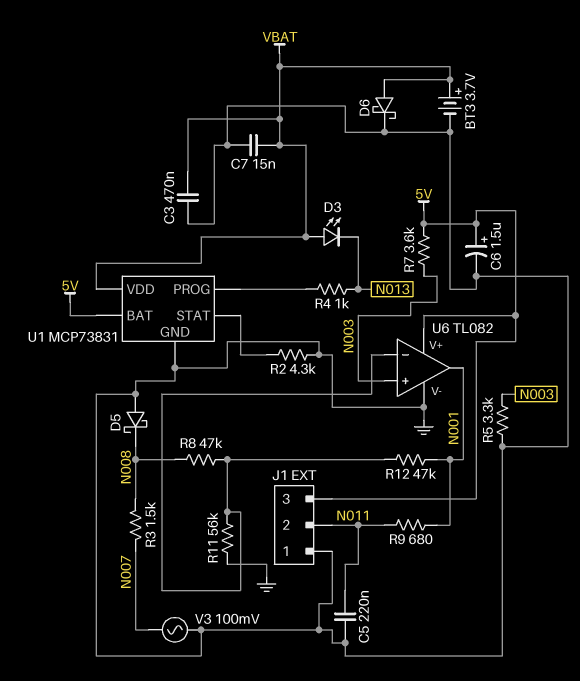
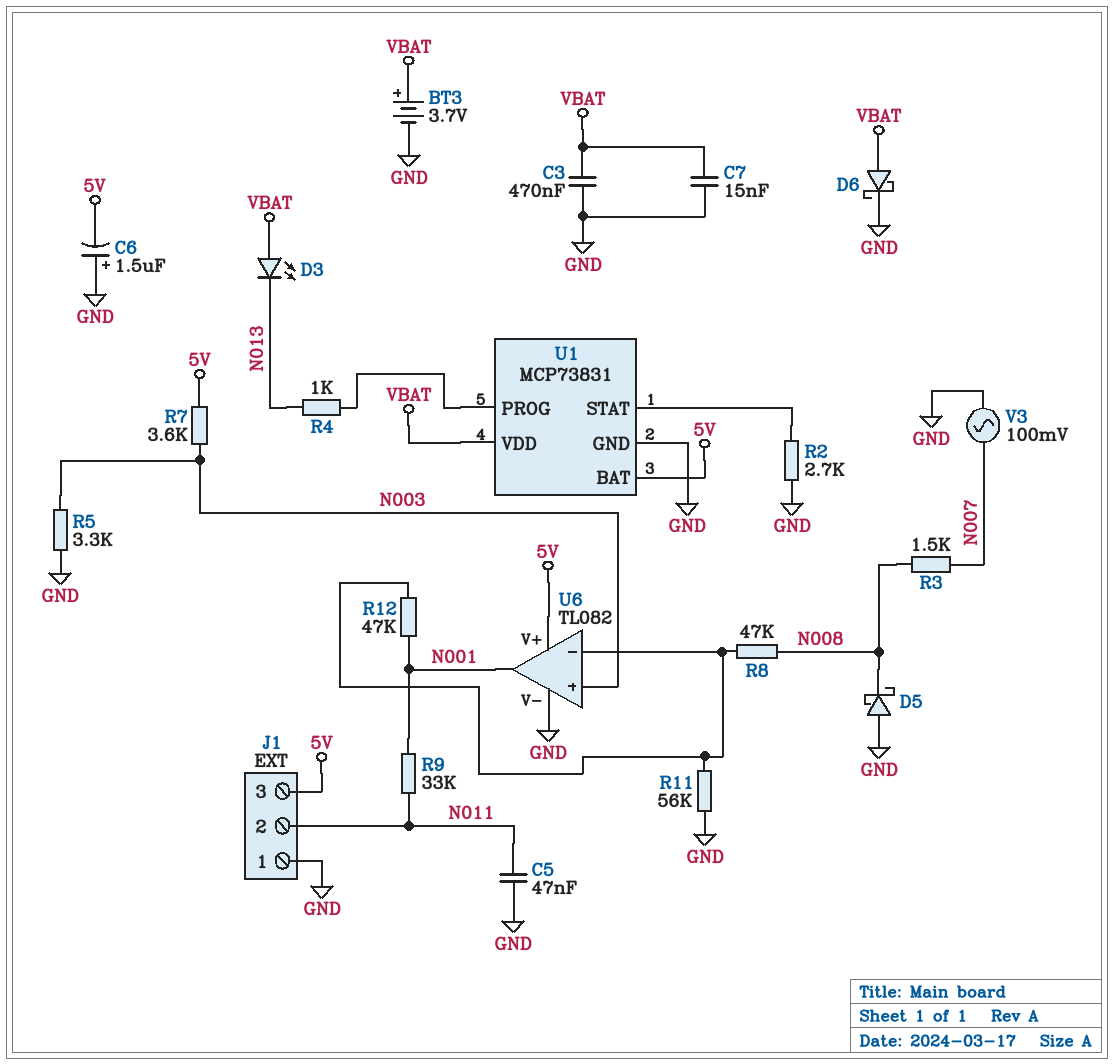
C5: 220nF (GND, N011) -> 47nF (GND, N011)
C6: 1.5uF (plus 5V, minus GND) -> 1.5uF (plus GND, minus 5V)
R2: 4.3k (GND, U1/STAT) -> 2.7k (GND, U1/STAT)
R9: 680 (N001, N011) -> 33k (N001, N011)

